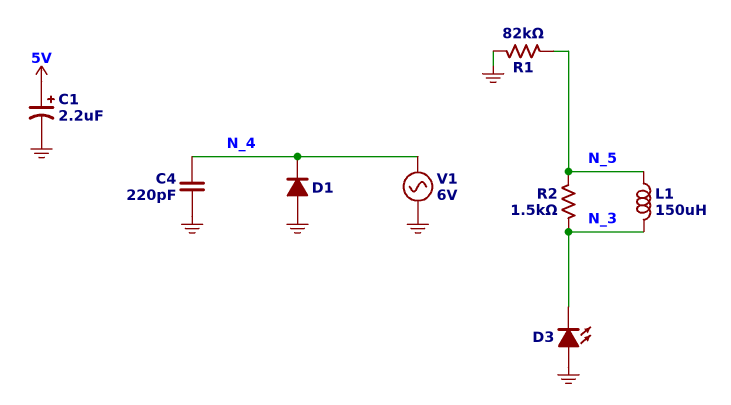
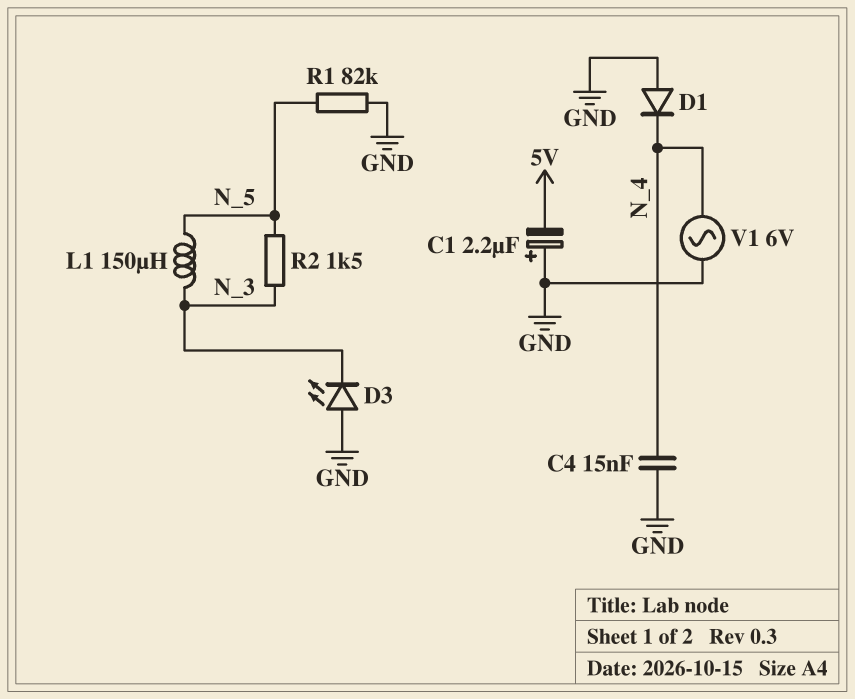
C1: 2.2uF (plus 5V, minus GND) -> 2.2uF (plus GND, minus 5V)
C4: 220pF (GND, N_4) -> 15nF (GND, N_4)

